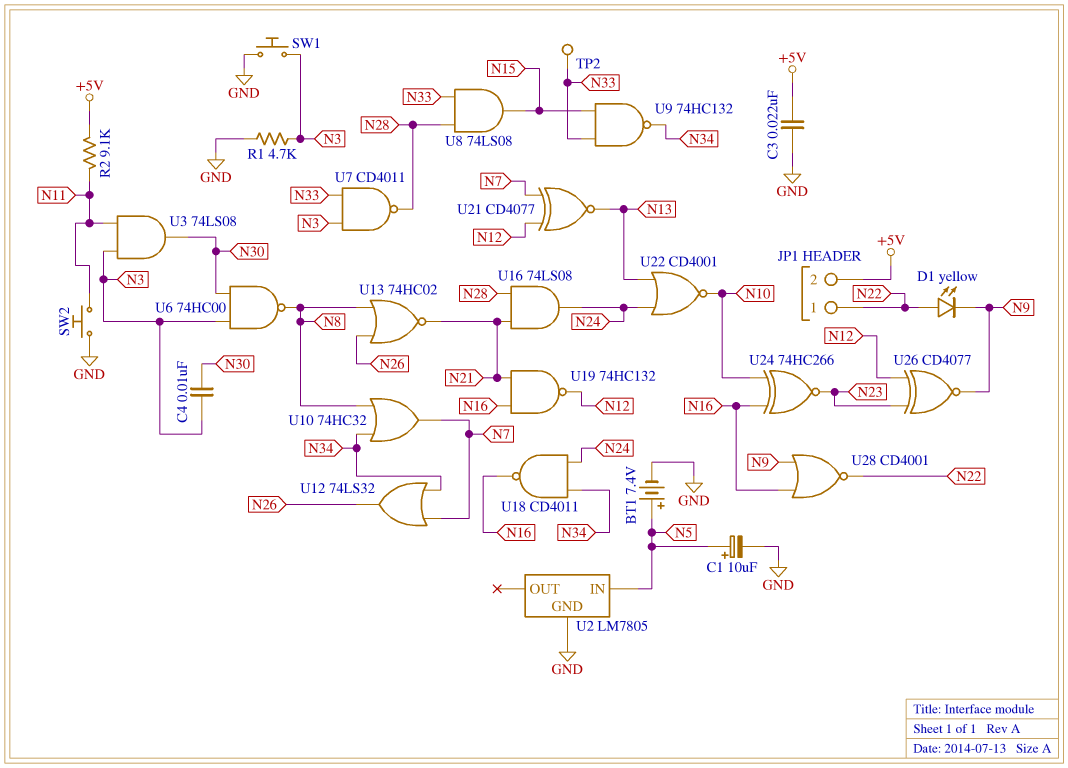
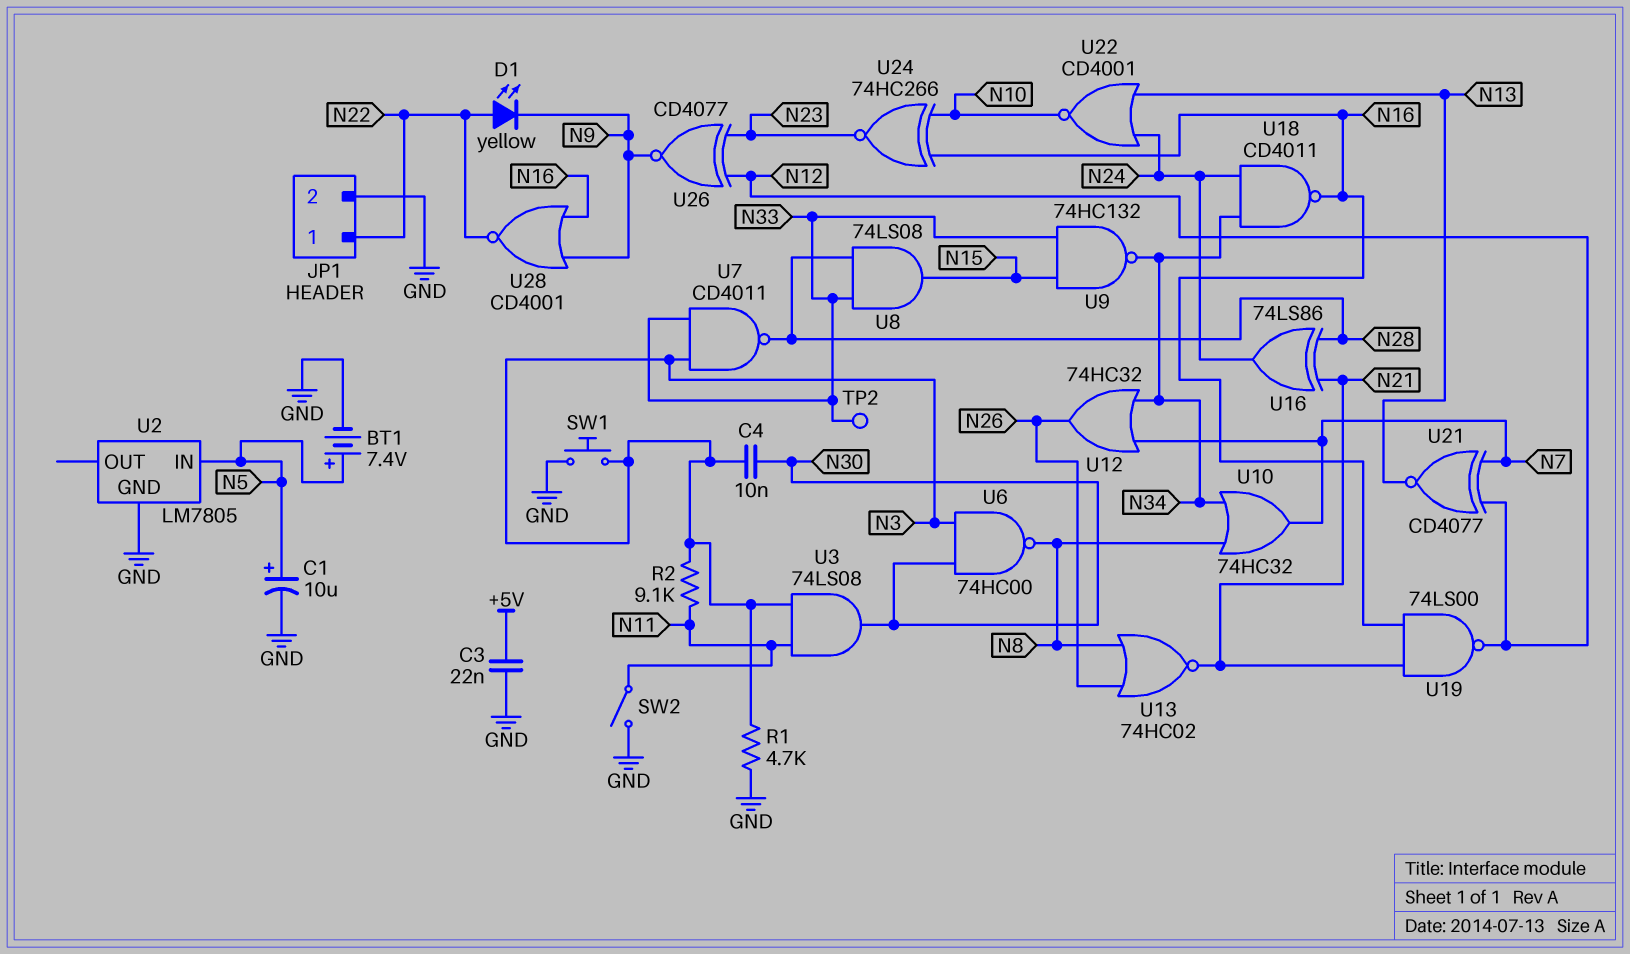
JP1 pin 2: +5V -> GND
R2: 9.1k (+5V, N11) -> 9.1k (N3, N11)
SW2: button (GND, N11) -> switch (GND, N11)
U12: OR 74LS32 (in N7, in N34, out N26) -> OR 74HC32 (in N7, in N34, out N26)
U16: AND 74LS08 (in N21, in N28, out N24) -> XOR 74LS86 (in N21, in N28, out N24)
U19: NAND 74HC132 (in N16, in N21, out N12) -> NAND 74LS00 (in N16, in N21, out N12)

